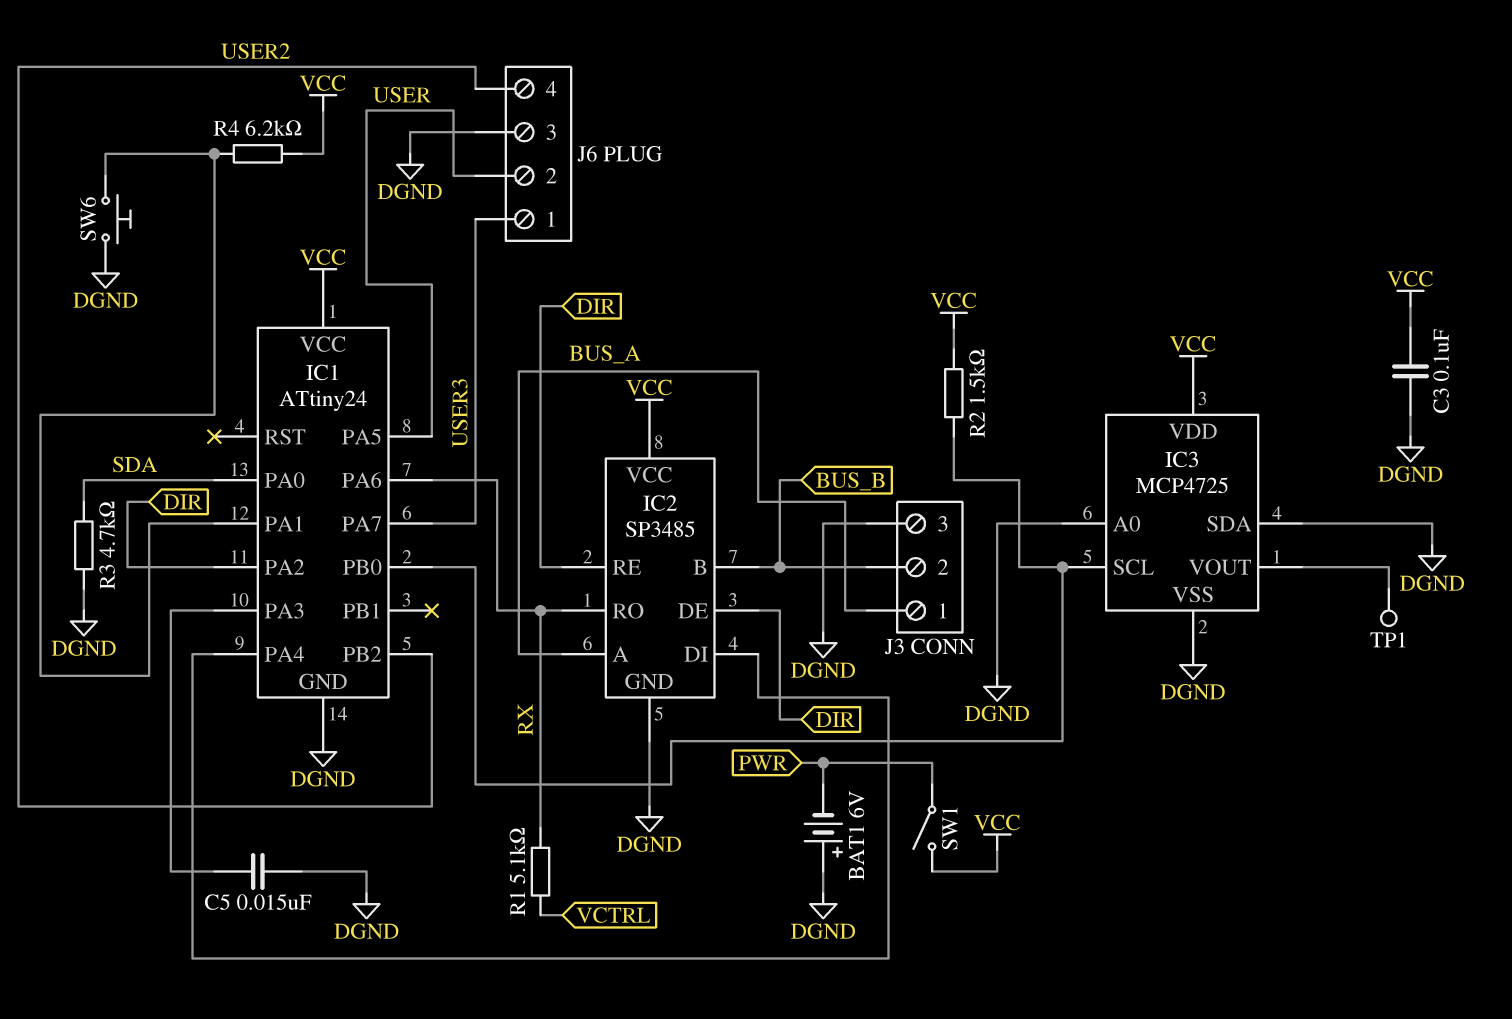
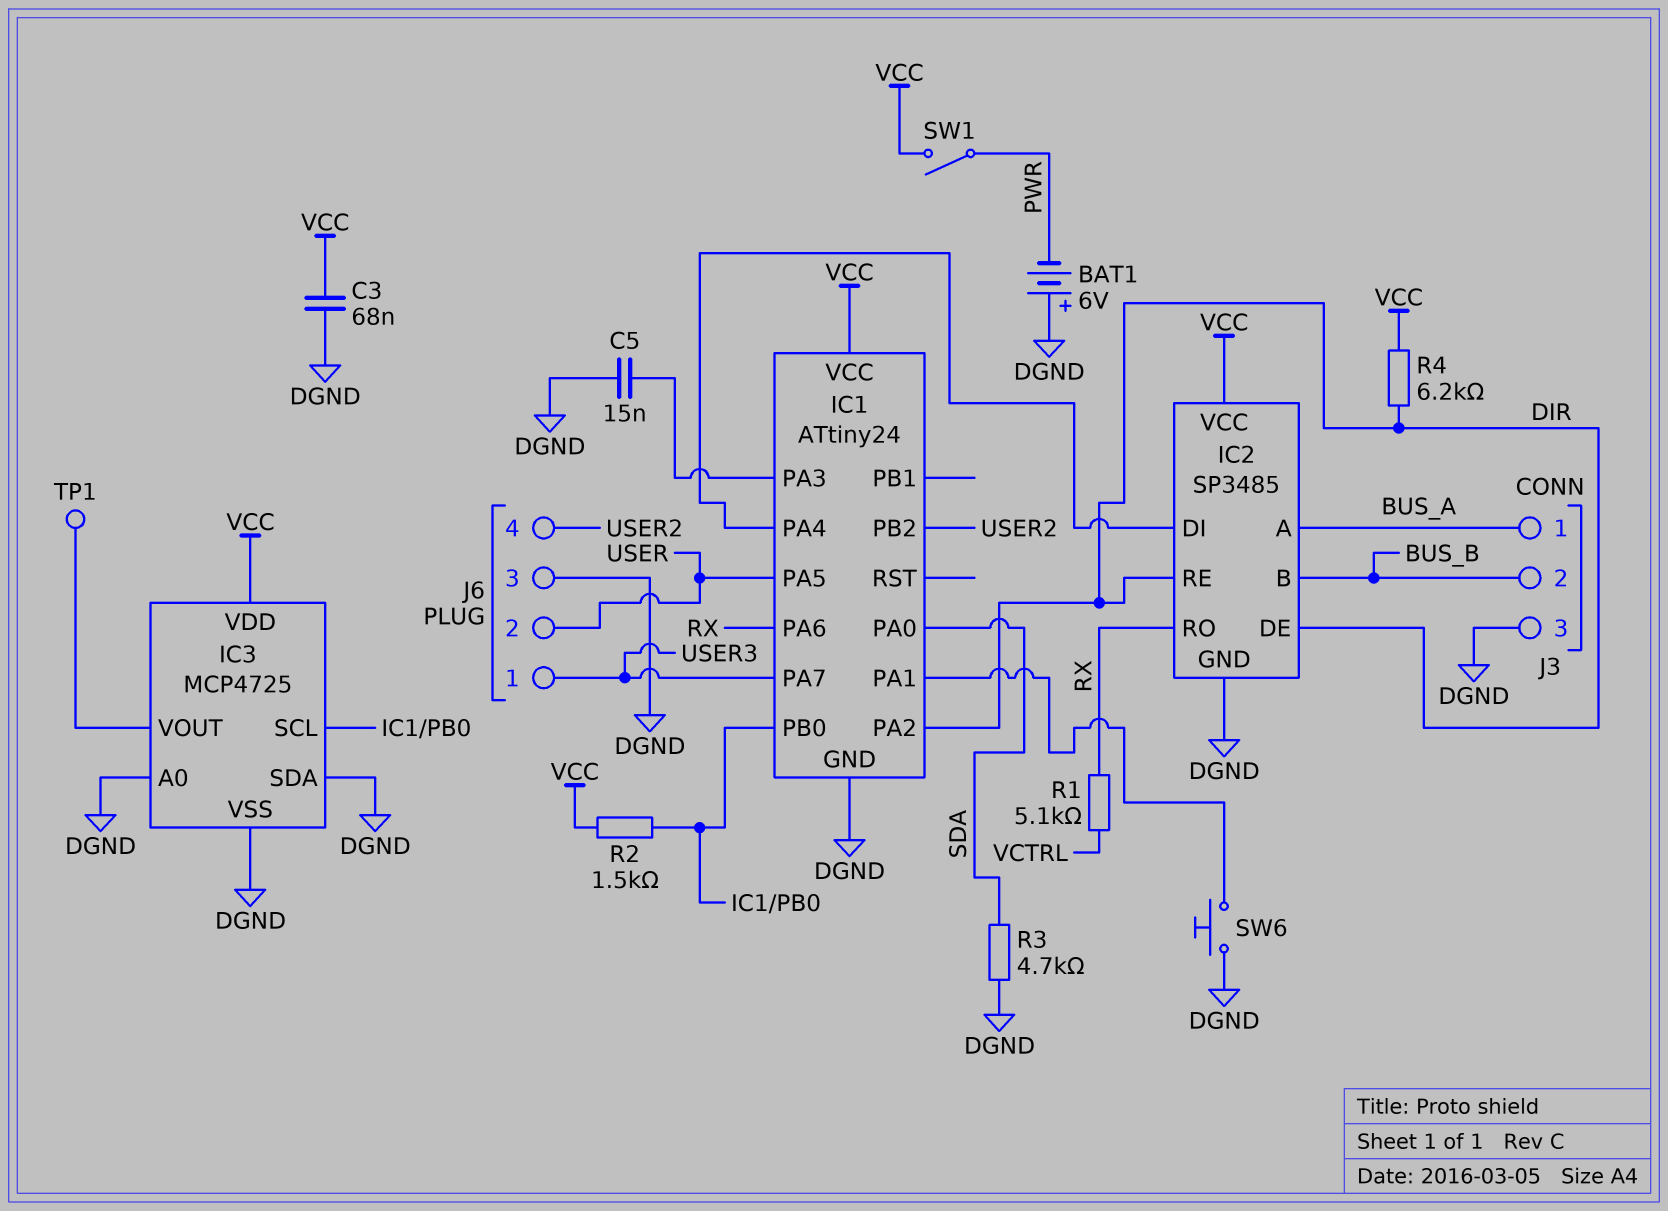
C3: 100nF (DGND, VCC) -> 68nF (DGND, VCC)
R4: 6.2k (IC1/PA1, VCC) -> 6.2k (DIR, VCC)

